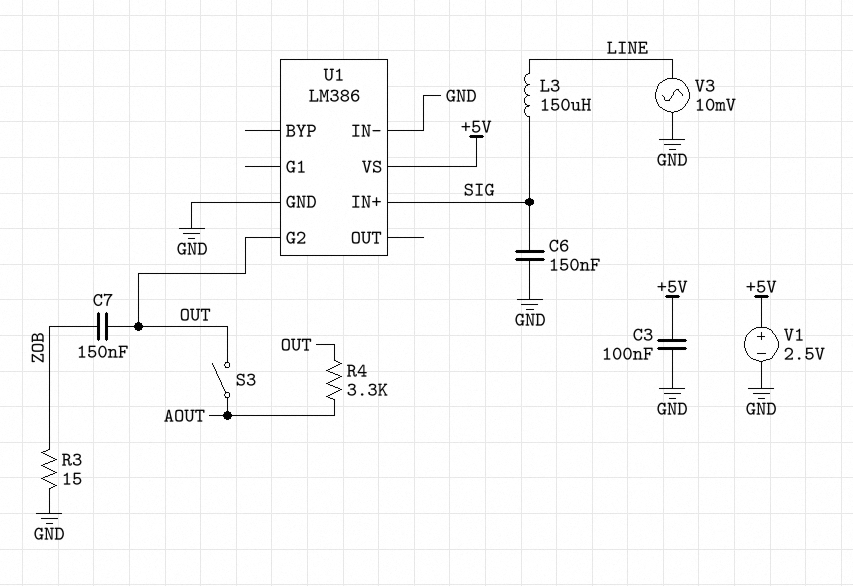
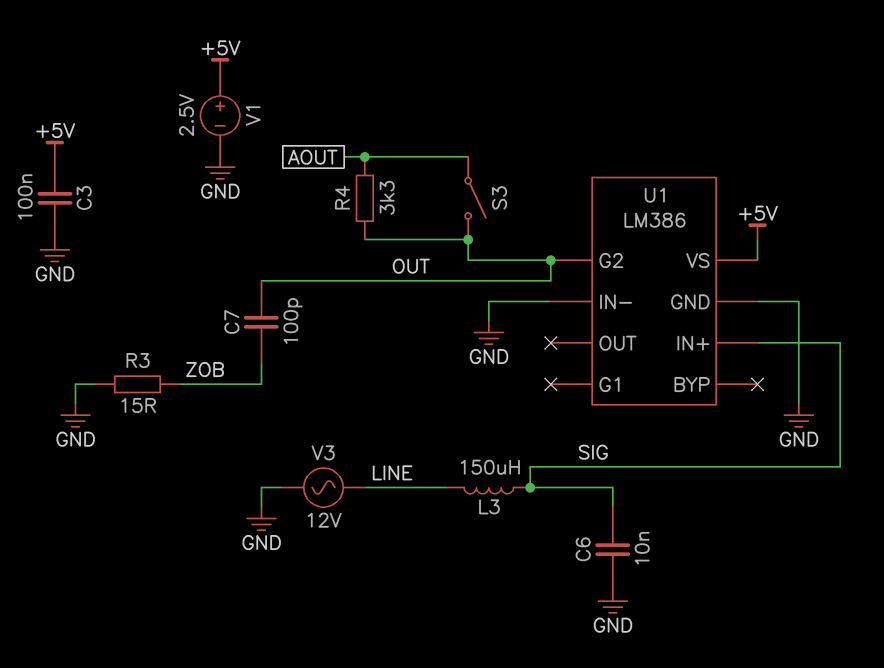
C6: 150nF (GND, SIG) -> 10nF (GND, SIG)
C7: 150nF (OUT, ZOB) -> 100pF (OUT, ZOB)
V3: AC 10mV (GND, LINE) -> AC 12V (GND, LINE)

